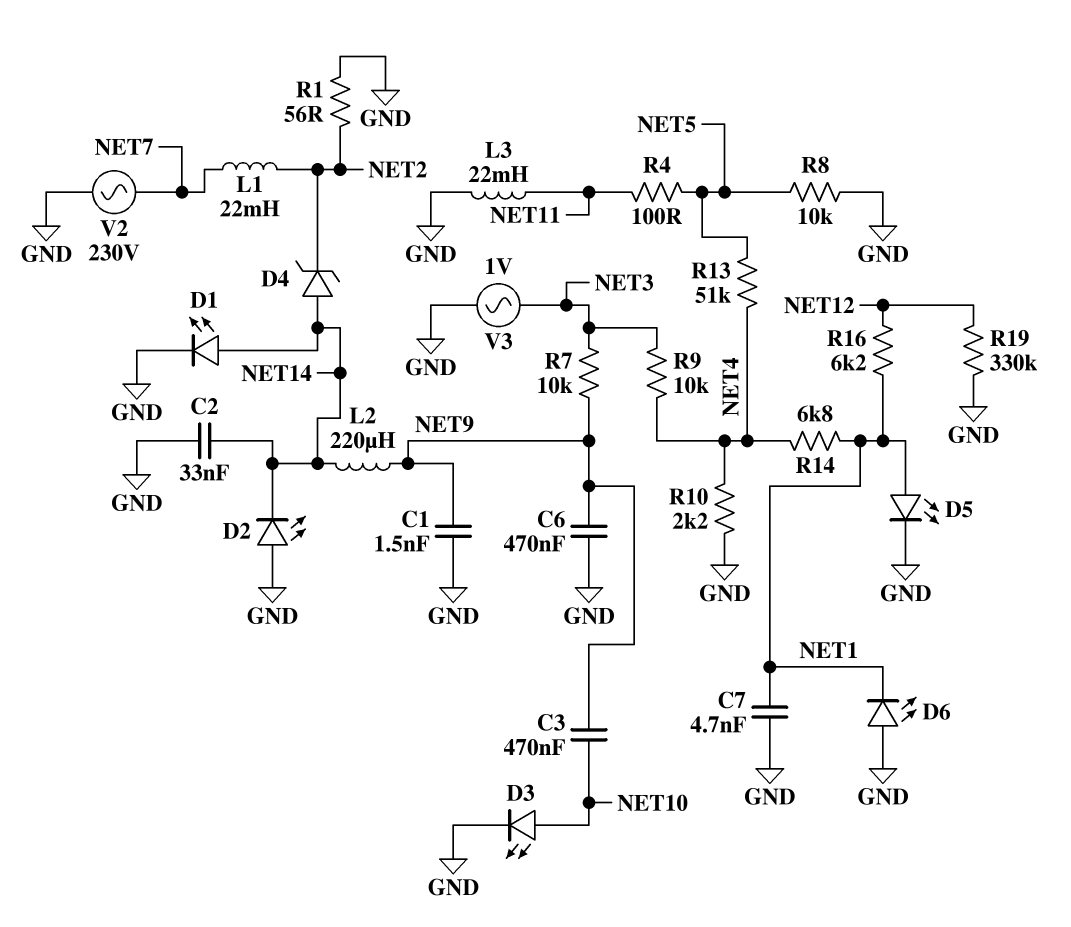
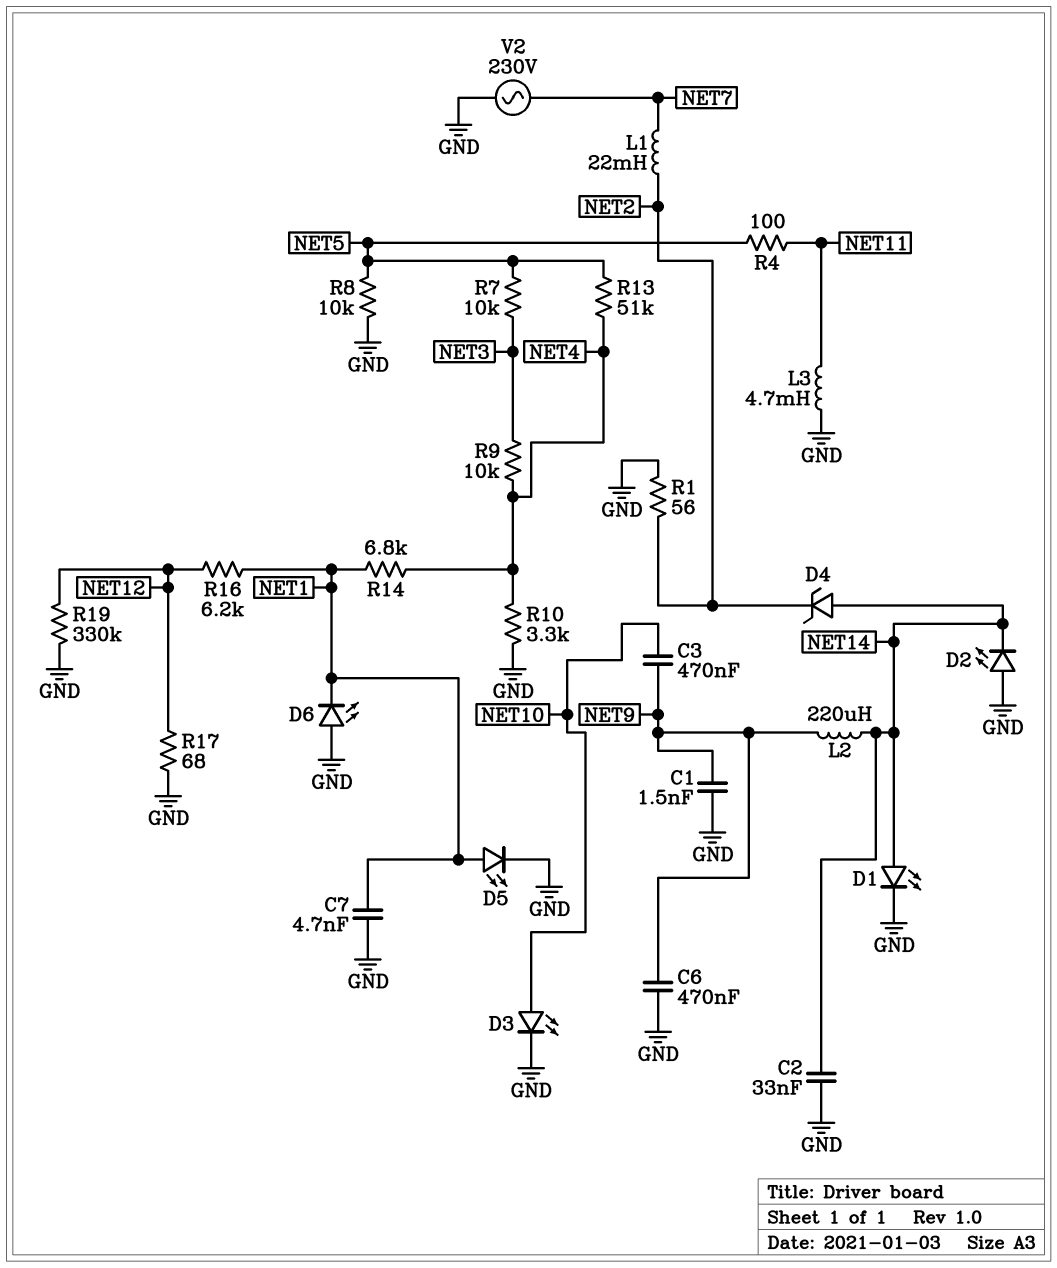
L3: 22mH (GND, NET11) -> 4.7mH (GND, NET11)
R7: 10k (NET3, NET9) -> 10k (NET3, NET5)
R10: 2.2k (GND, NET4) -> 3.3k (GND, NET4)
R17: none -> 68 (GND, NET12)
V3: AC 1V (GND, NET3) -> none

